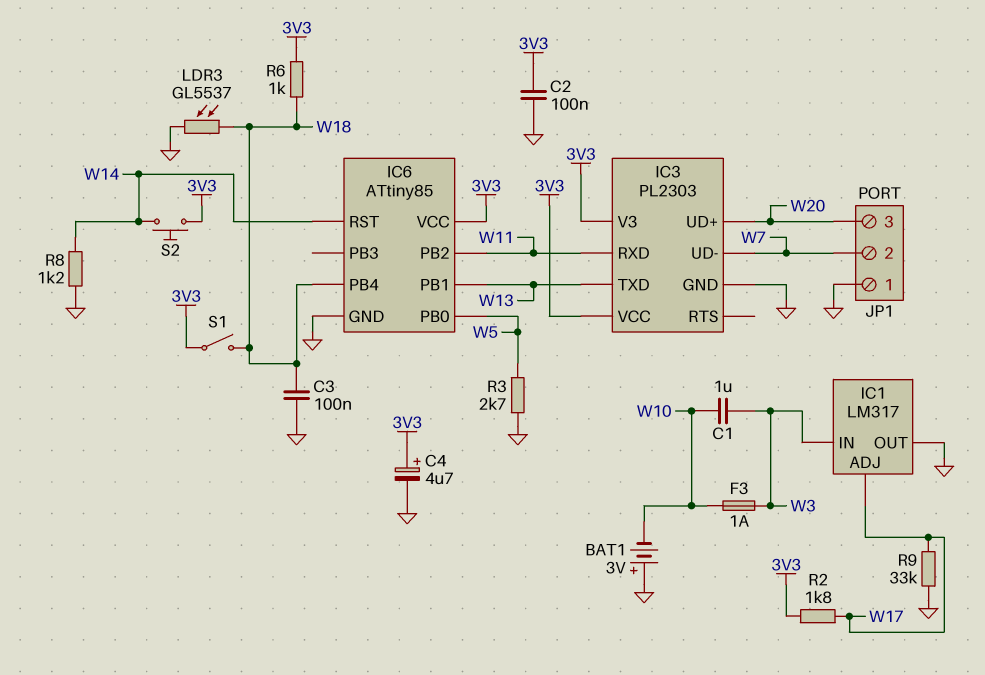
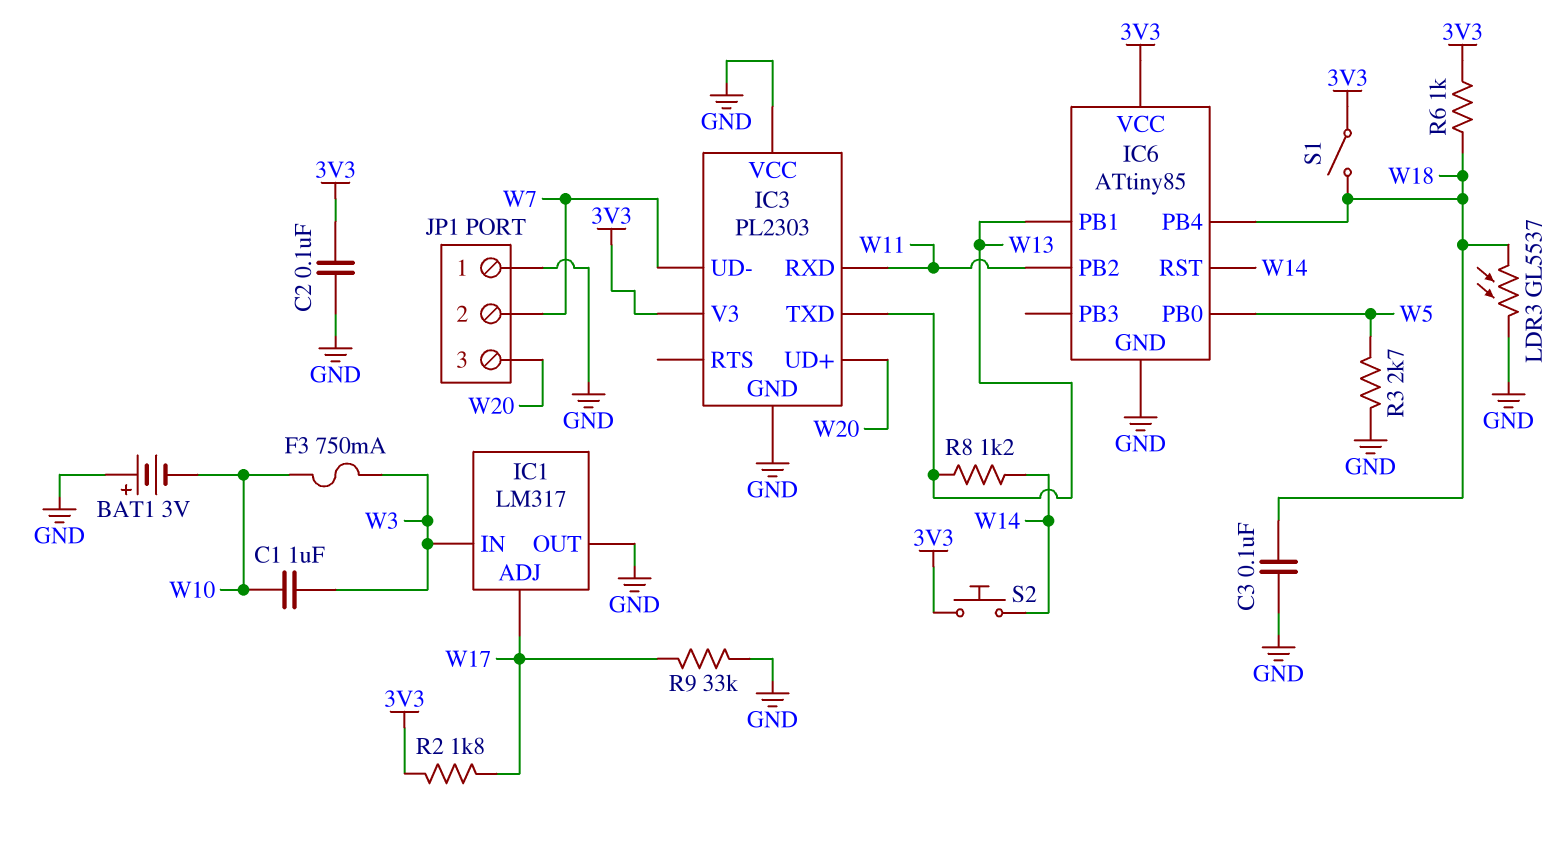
C4: 4.7uF (plus 3V3, minus GND) -> none
F3: 1A (W3, W10) -> 750mA (W3, W10)
IC3 pin VCC: 3V3 -> GND
R8: 1.2k (GND, W14) -> 1.2k (W13, W14)

